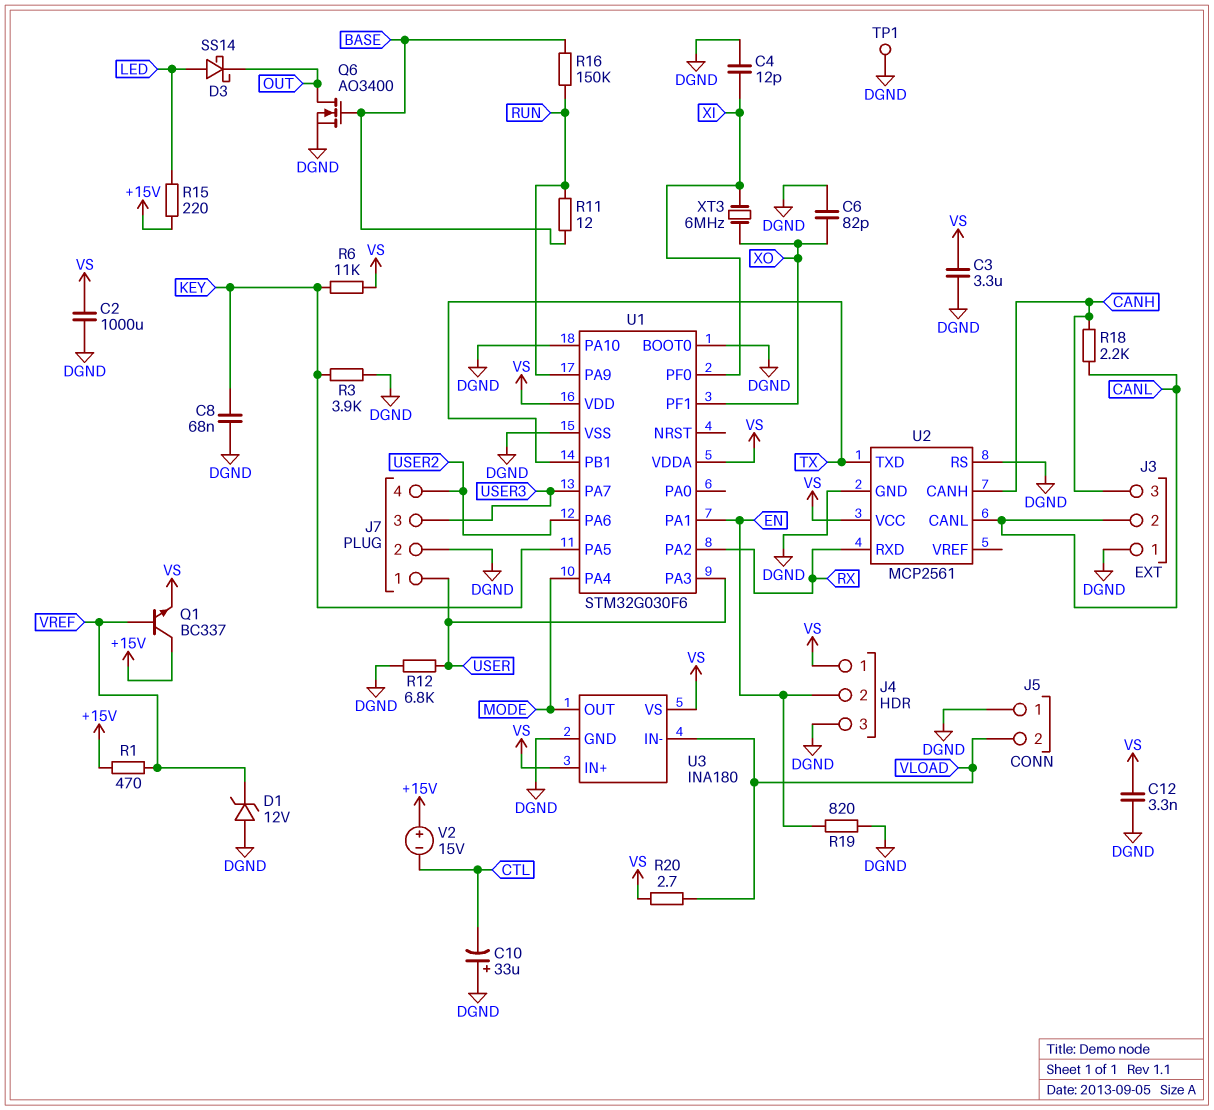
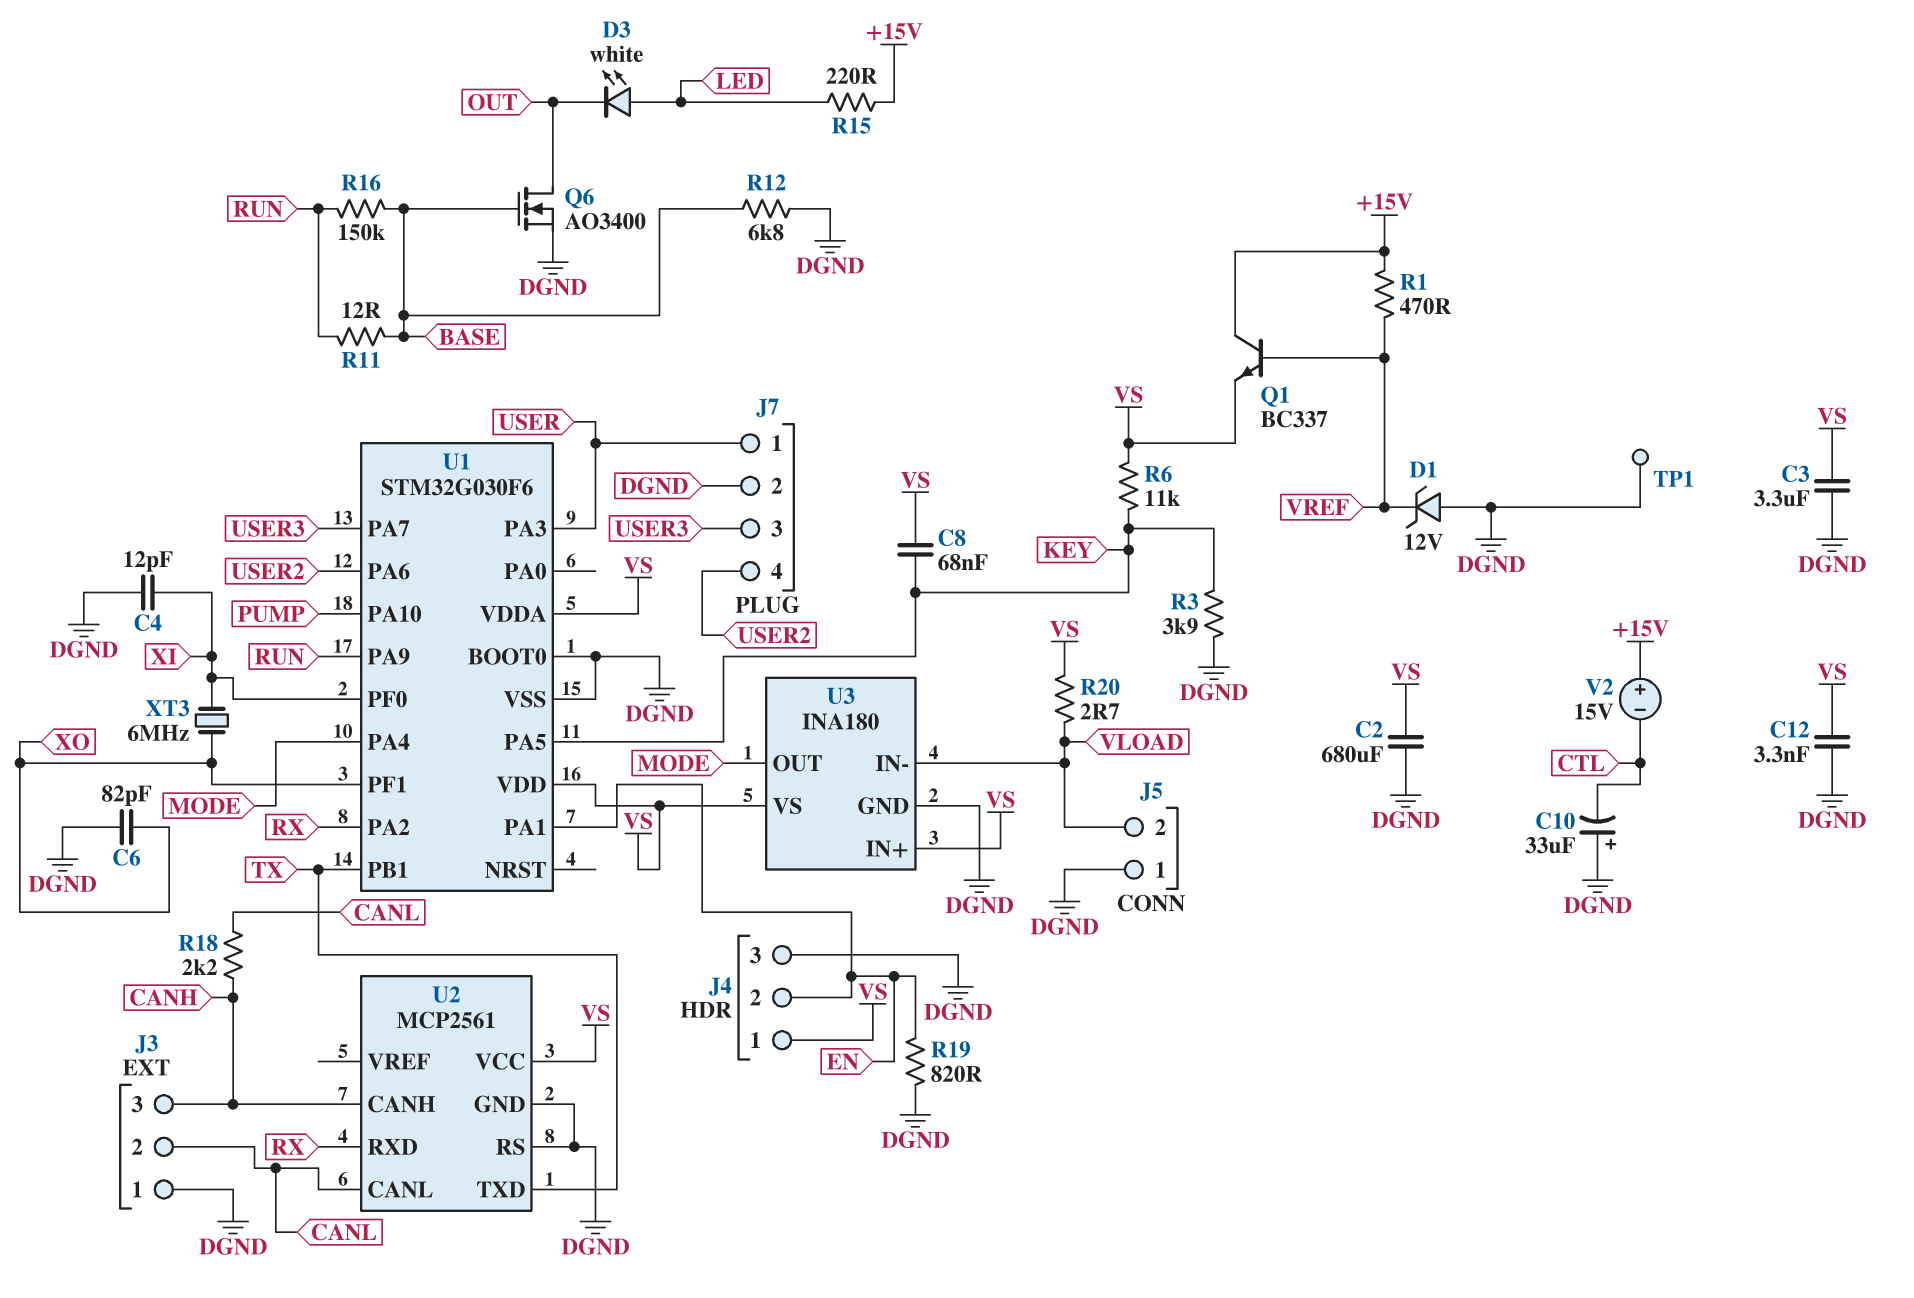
C2: 1000uF (DGND, VS) -> 680uF (DGND, VS)
C8: 68nF (DGND, KEY) -> 68nF (KEY, VS)
D3: schottky SS14 (A LED, K OUT) -> LED white (A LED, K OUT)
R12: 6.8k (DGND, USER) -> 6.8k (BASE, DGND)
U1 pin PA10: DGND -> PUMP

